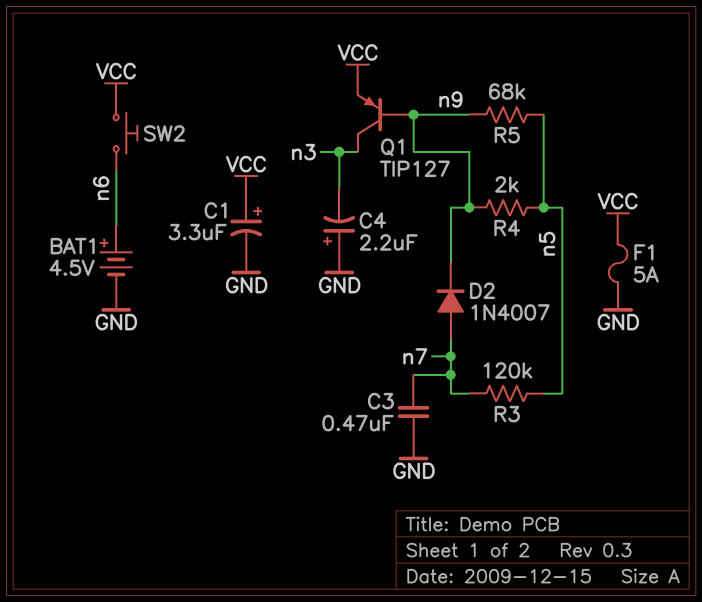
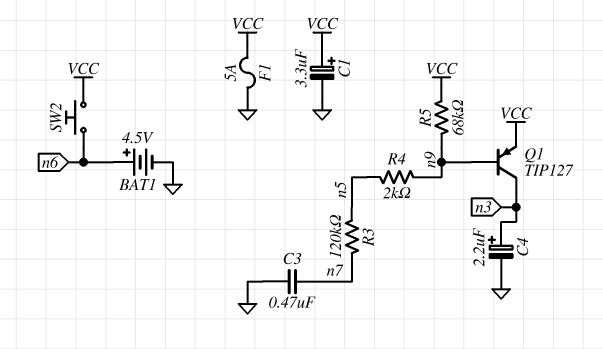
C4: 2.2uF (plus GND, minus n3) -> 2.2uF (plus n3, minus GND)
D2: diode 1N4007 (A n7, K n9) -> none
R5: 68k (n5, n9) -> 68k (VCC, n9)

